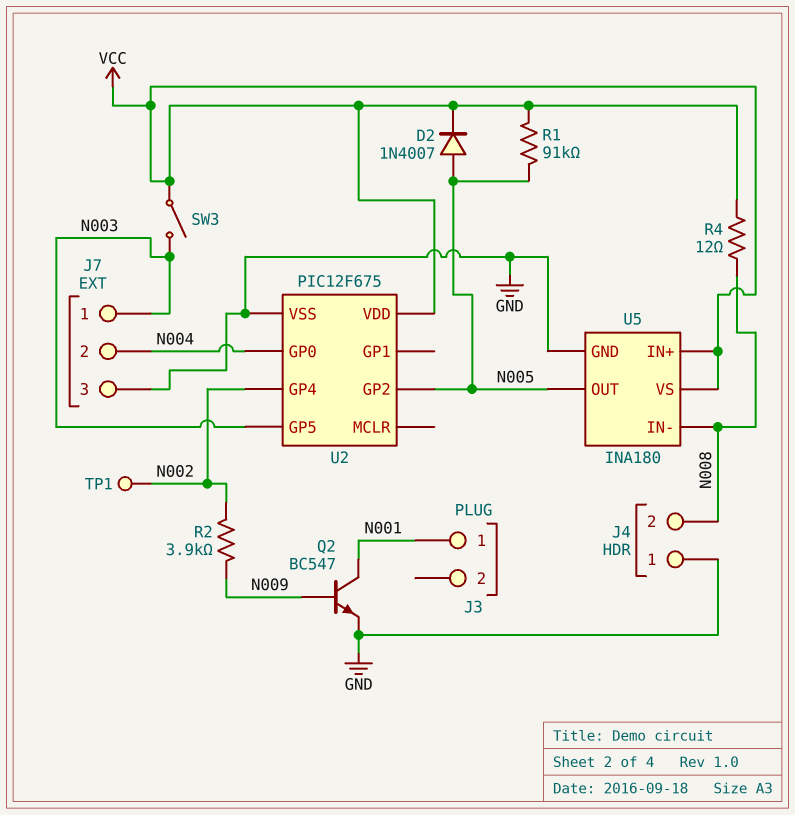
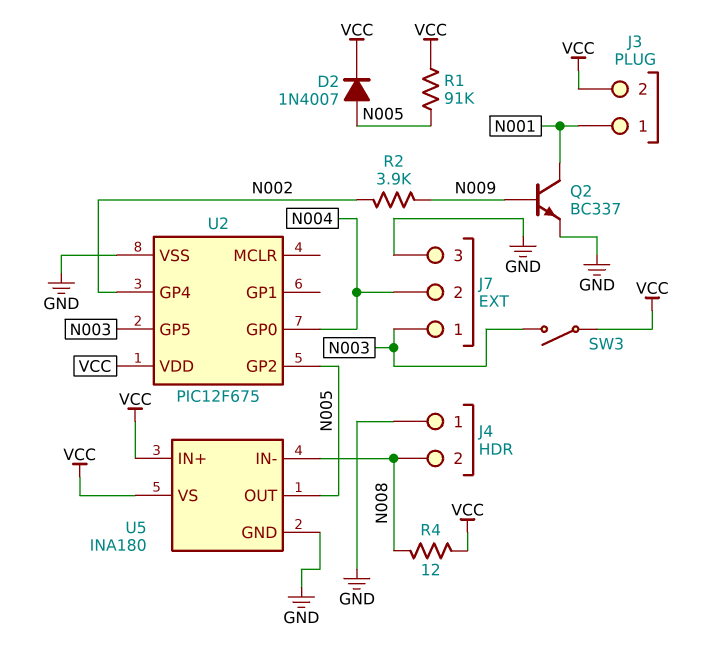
J3 pin 2: none -> VCC
Q2: NPN BC547 (B N009, C N001, E GND) -> NPN BC337 (B N009, C N001, E GND)
TP1: test point (N002) -> none

